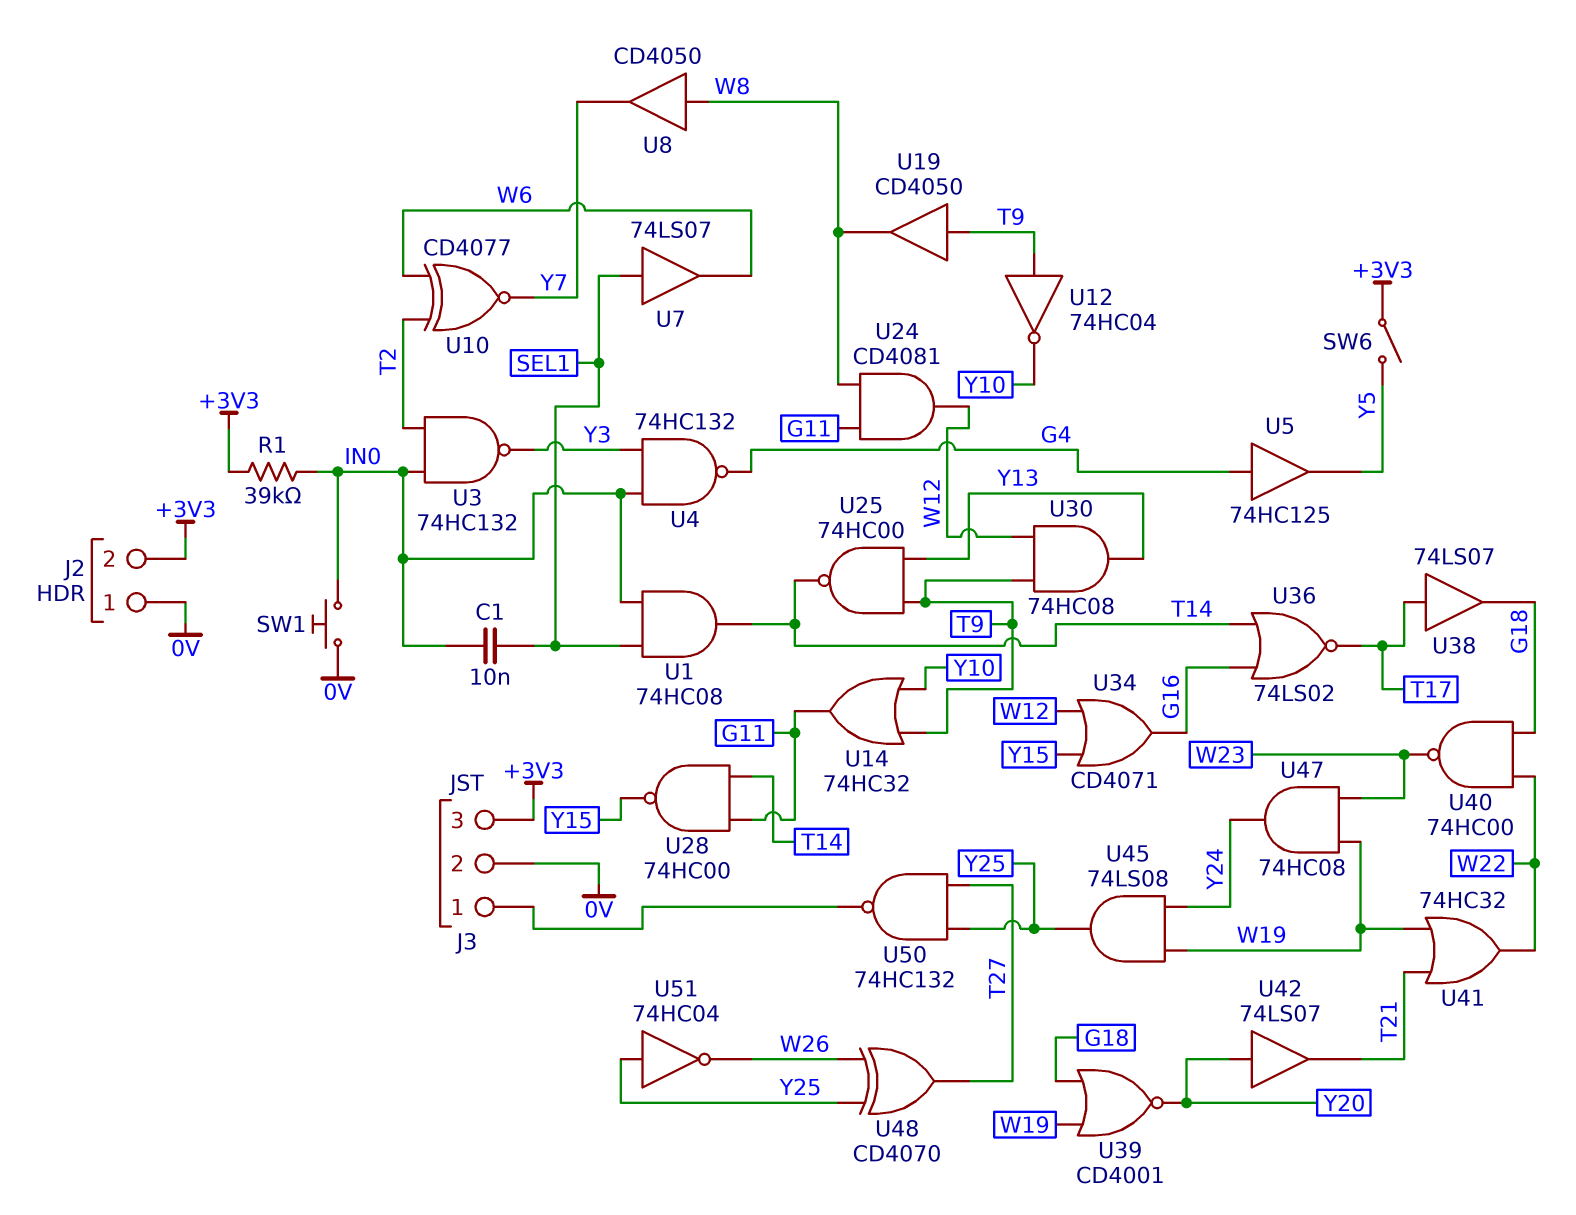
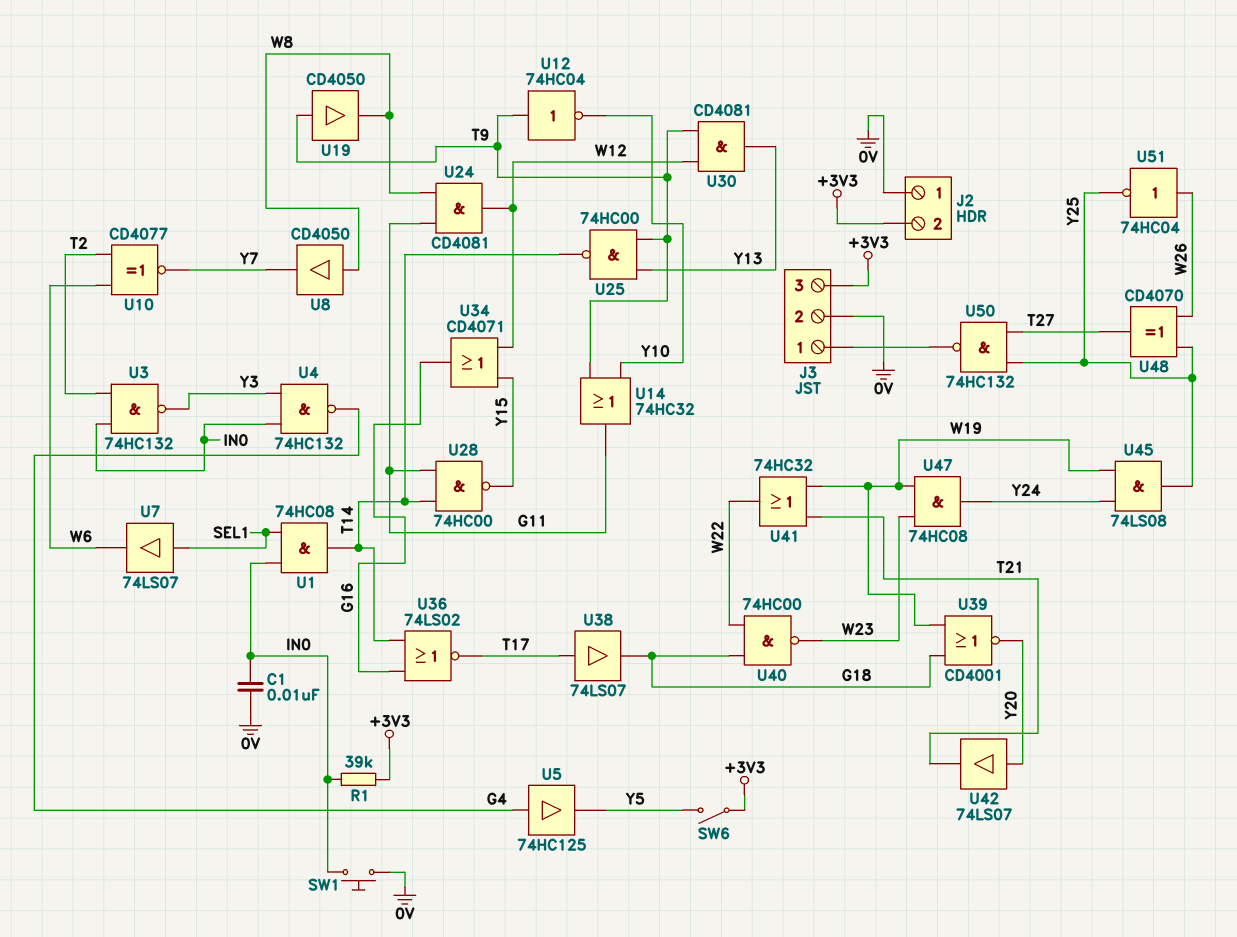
C1: 10nF (IN0, SEL1) -> 10nF (0V, IN0)
U30: AND 74HC08 (in T9, in W12, out Y13) -> AND CD4081 (in T9, in W12, out Y13)
U51: NOT 74HC04 (in Y25, out W26) -> NOT 74HC04 (in W26, out Y25)

